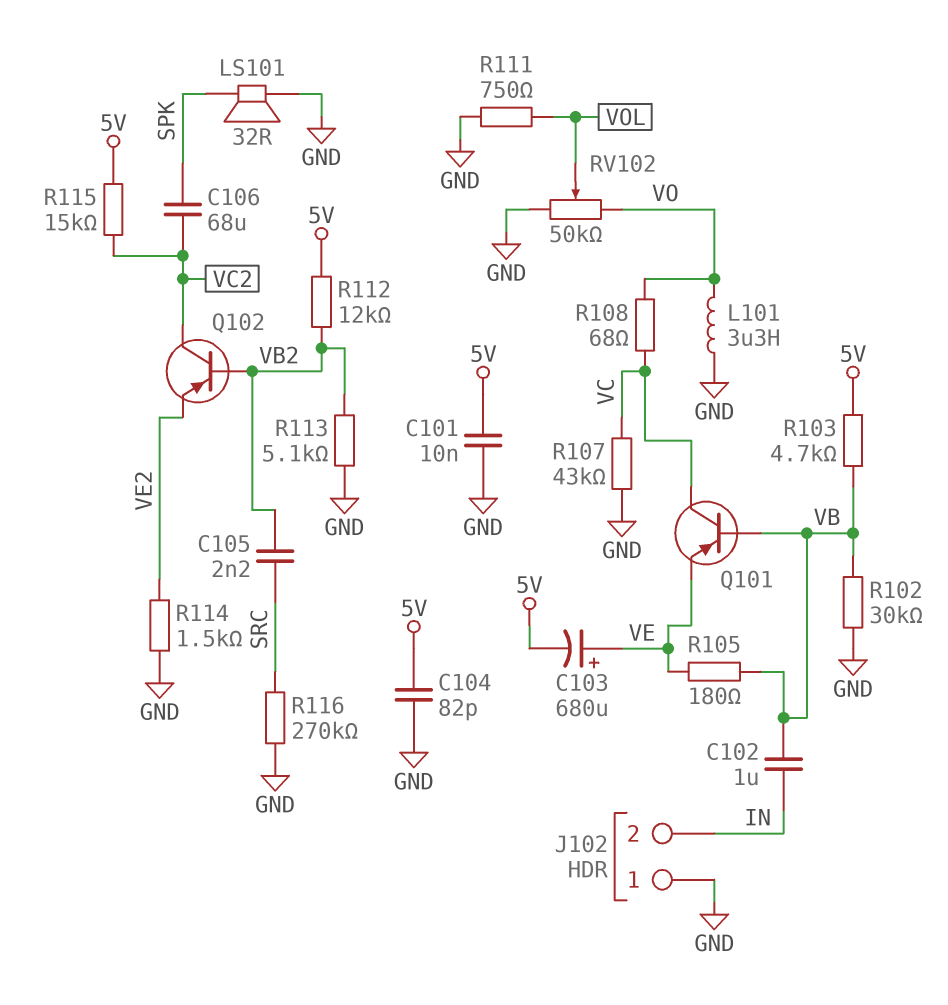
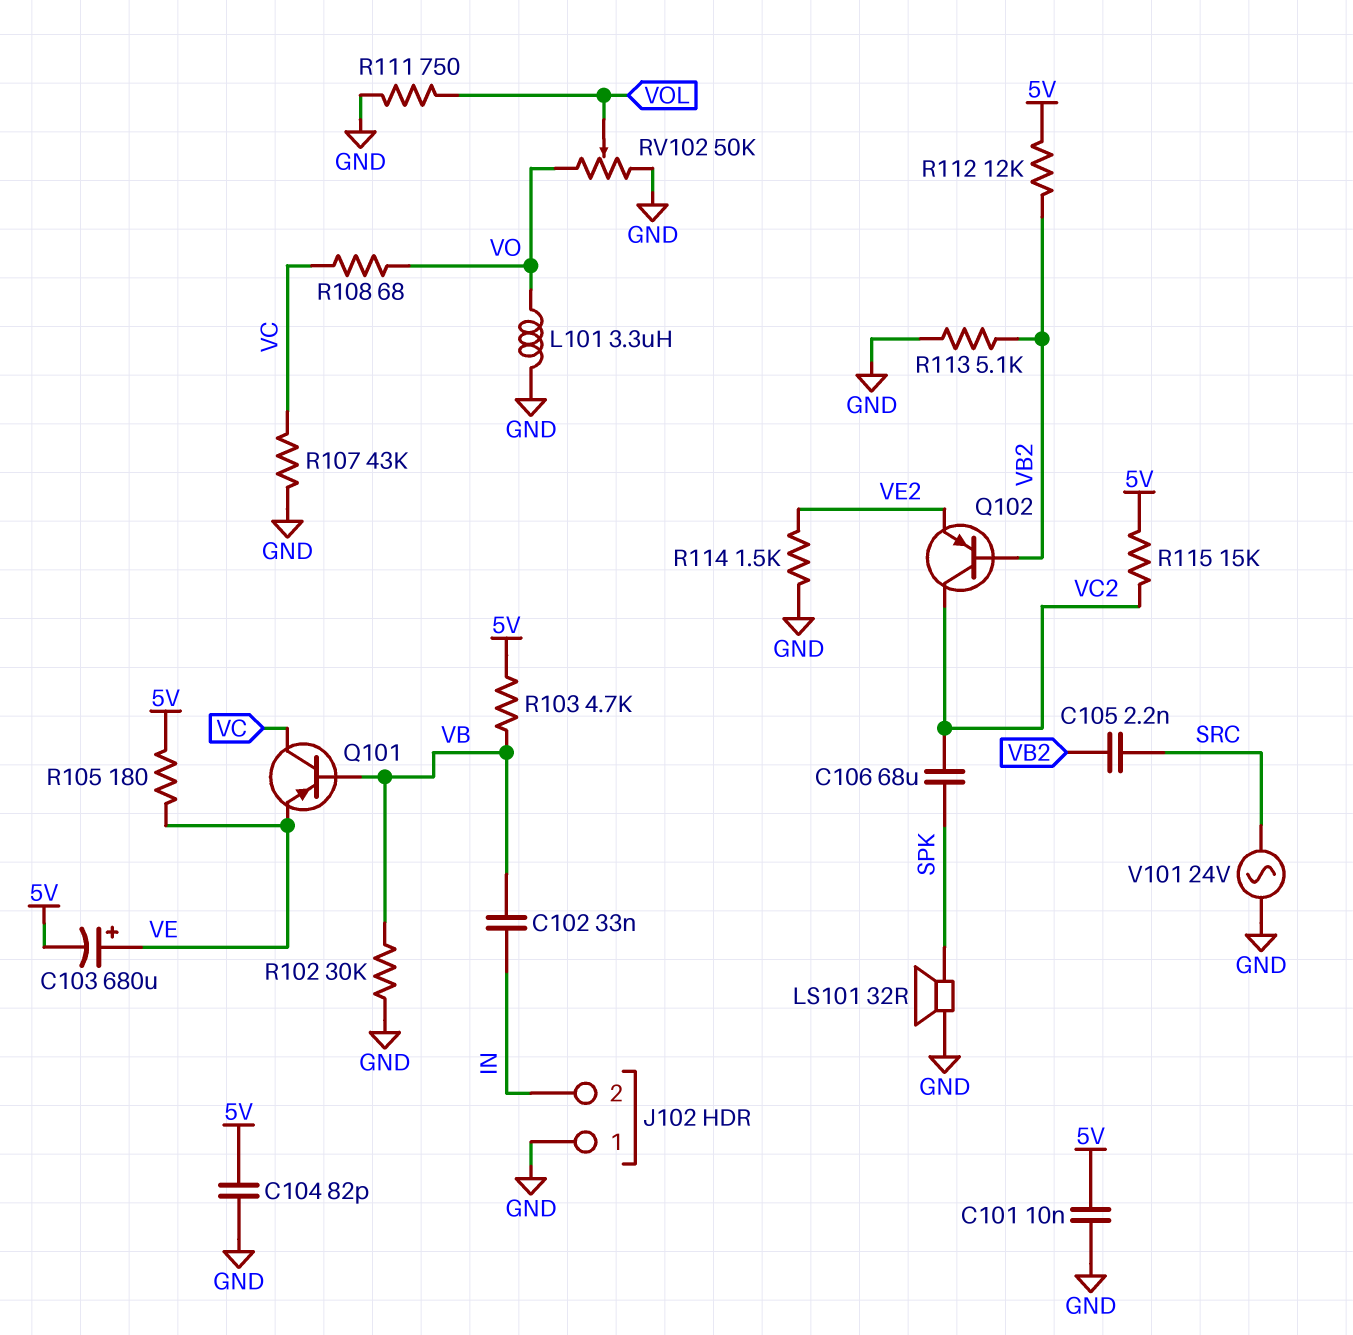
C102: 1uF (IN, VB) -> 33nF (IN, VB)
R105: 180 (VB, VE) -> 180 (5V, VE)
R116: 270k (GND, SRC) -> none
V101: none -> AC 24V (GND, SRC)

